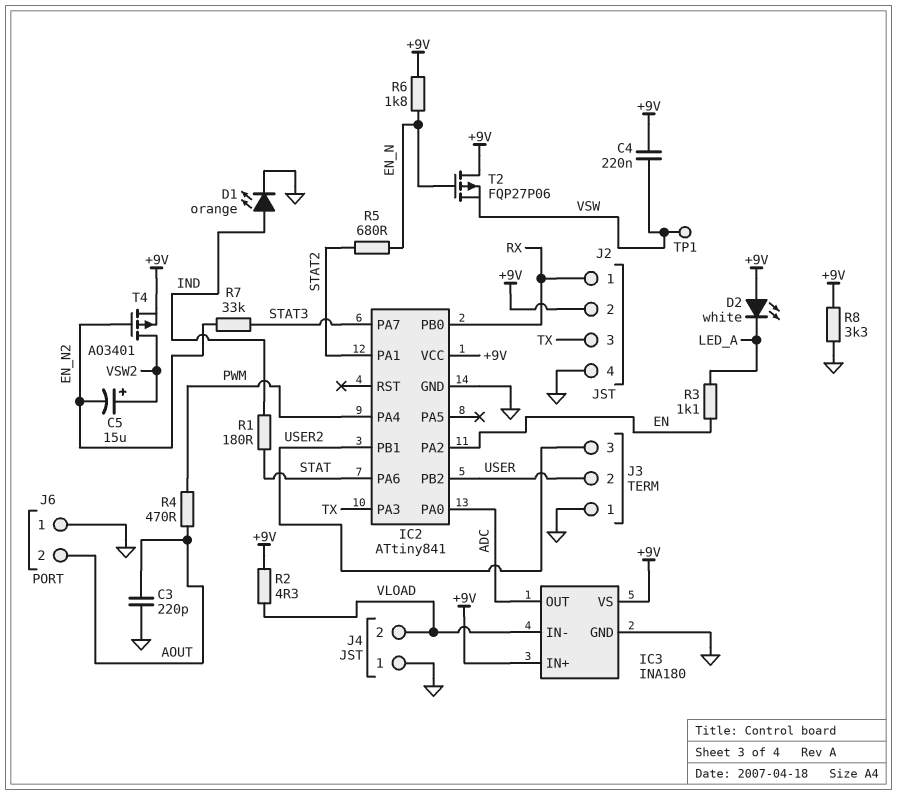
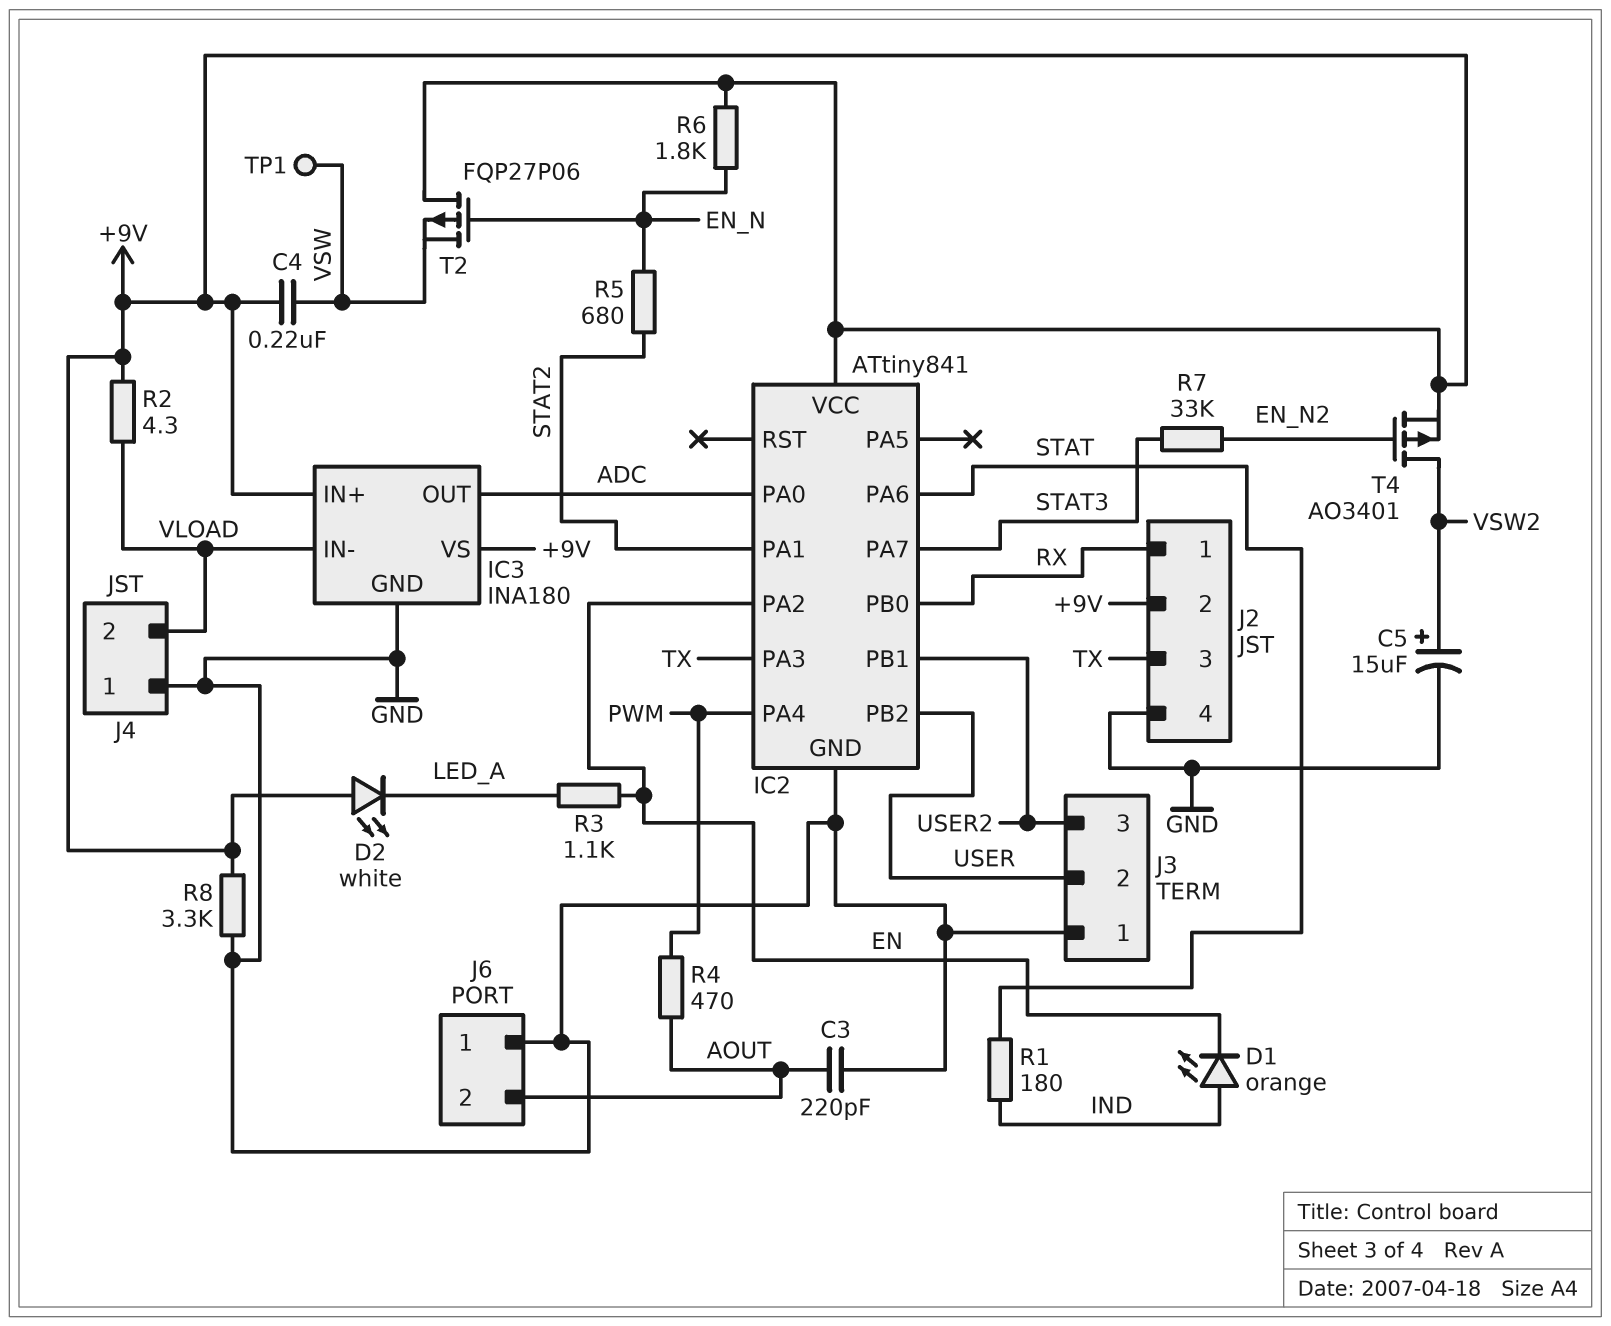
C5: 15uF (plus VSW2, minus EN_N2) -> 15uF (plus VSW2, minus GND)
D1: LED orange (A IND, K GND) -> LED orange (A IND, K EN)

